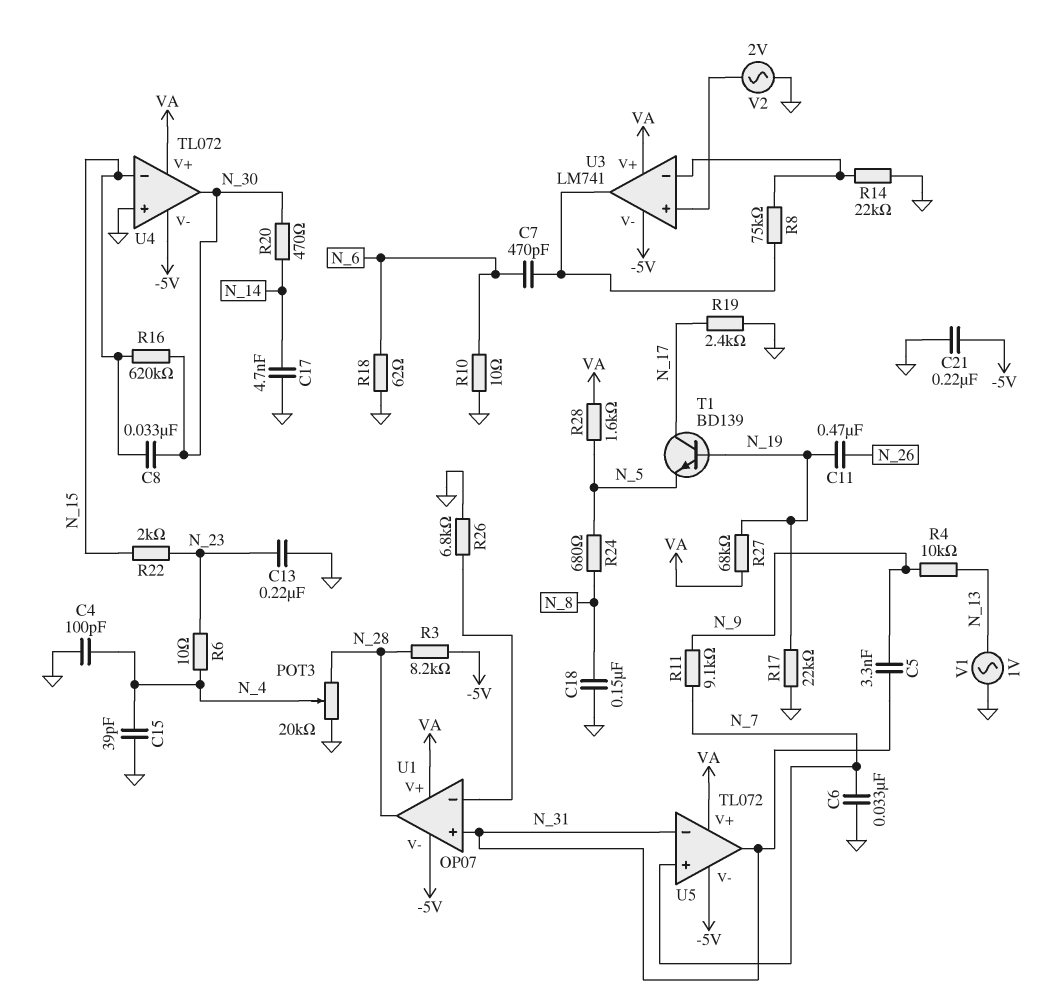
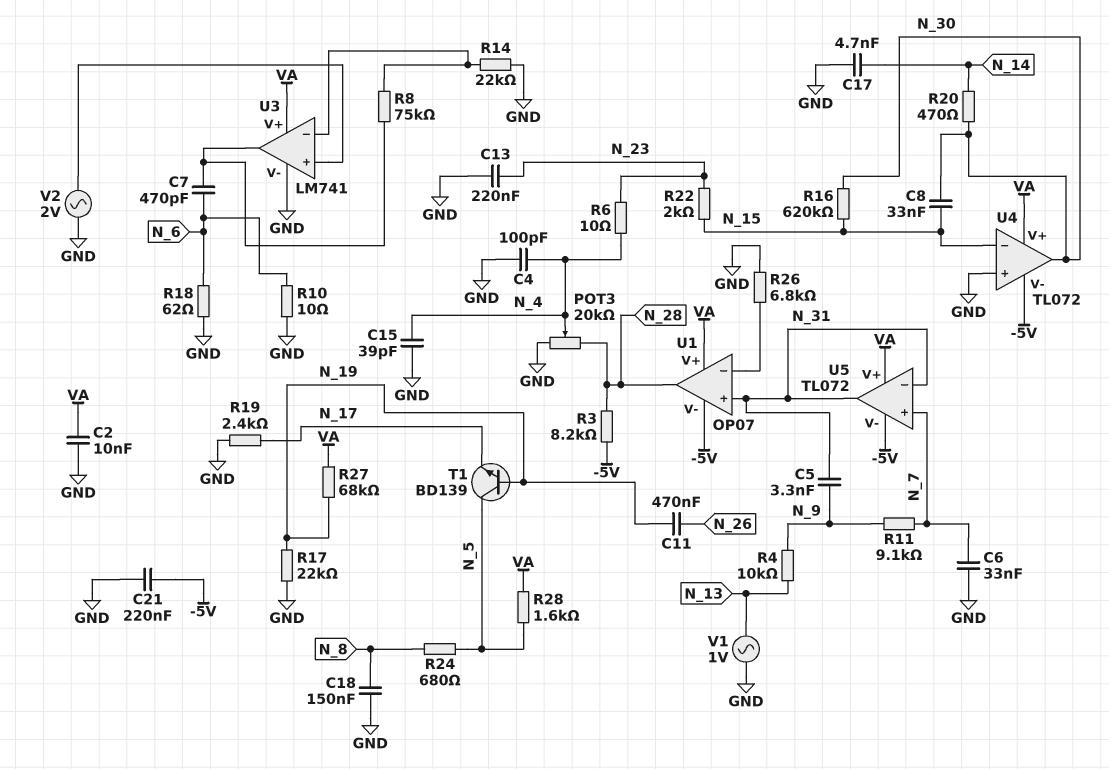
C2: none -> 10nF (GND, VA)
T1: NPN BD139 (B N_19, C N_17, E N_5) -> NPN BD139 (B N_19, C N_5, E N_17)
U3 pin V-: -5V -> GND

